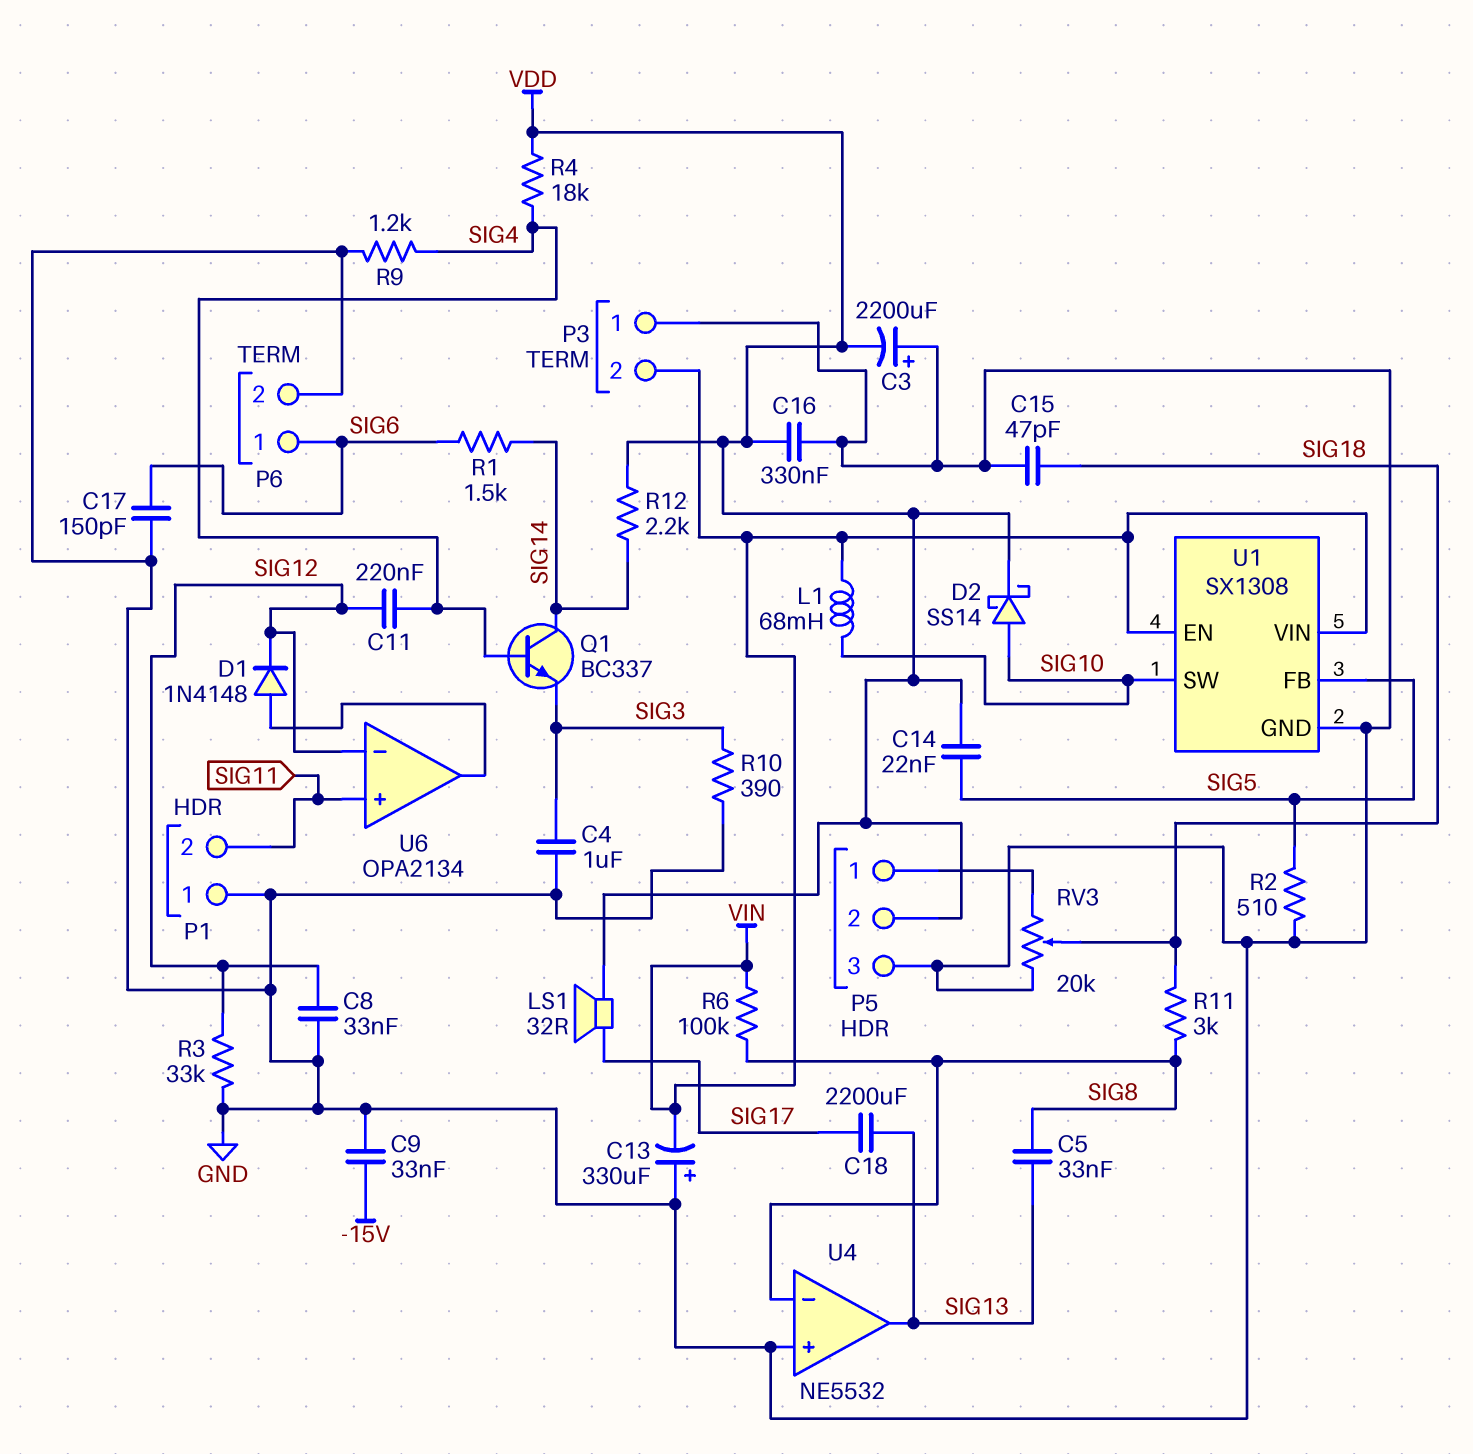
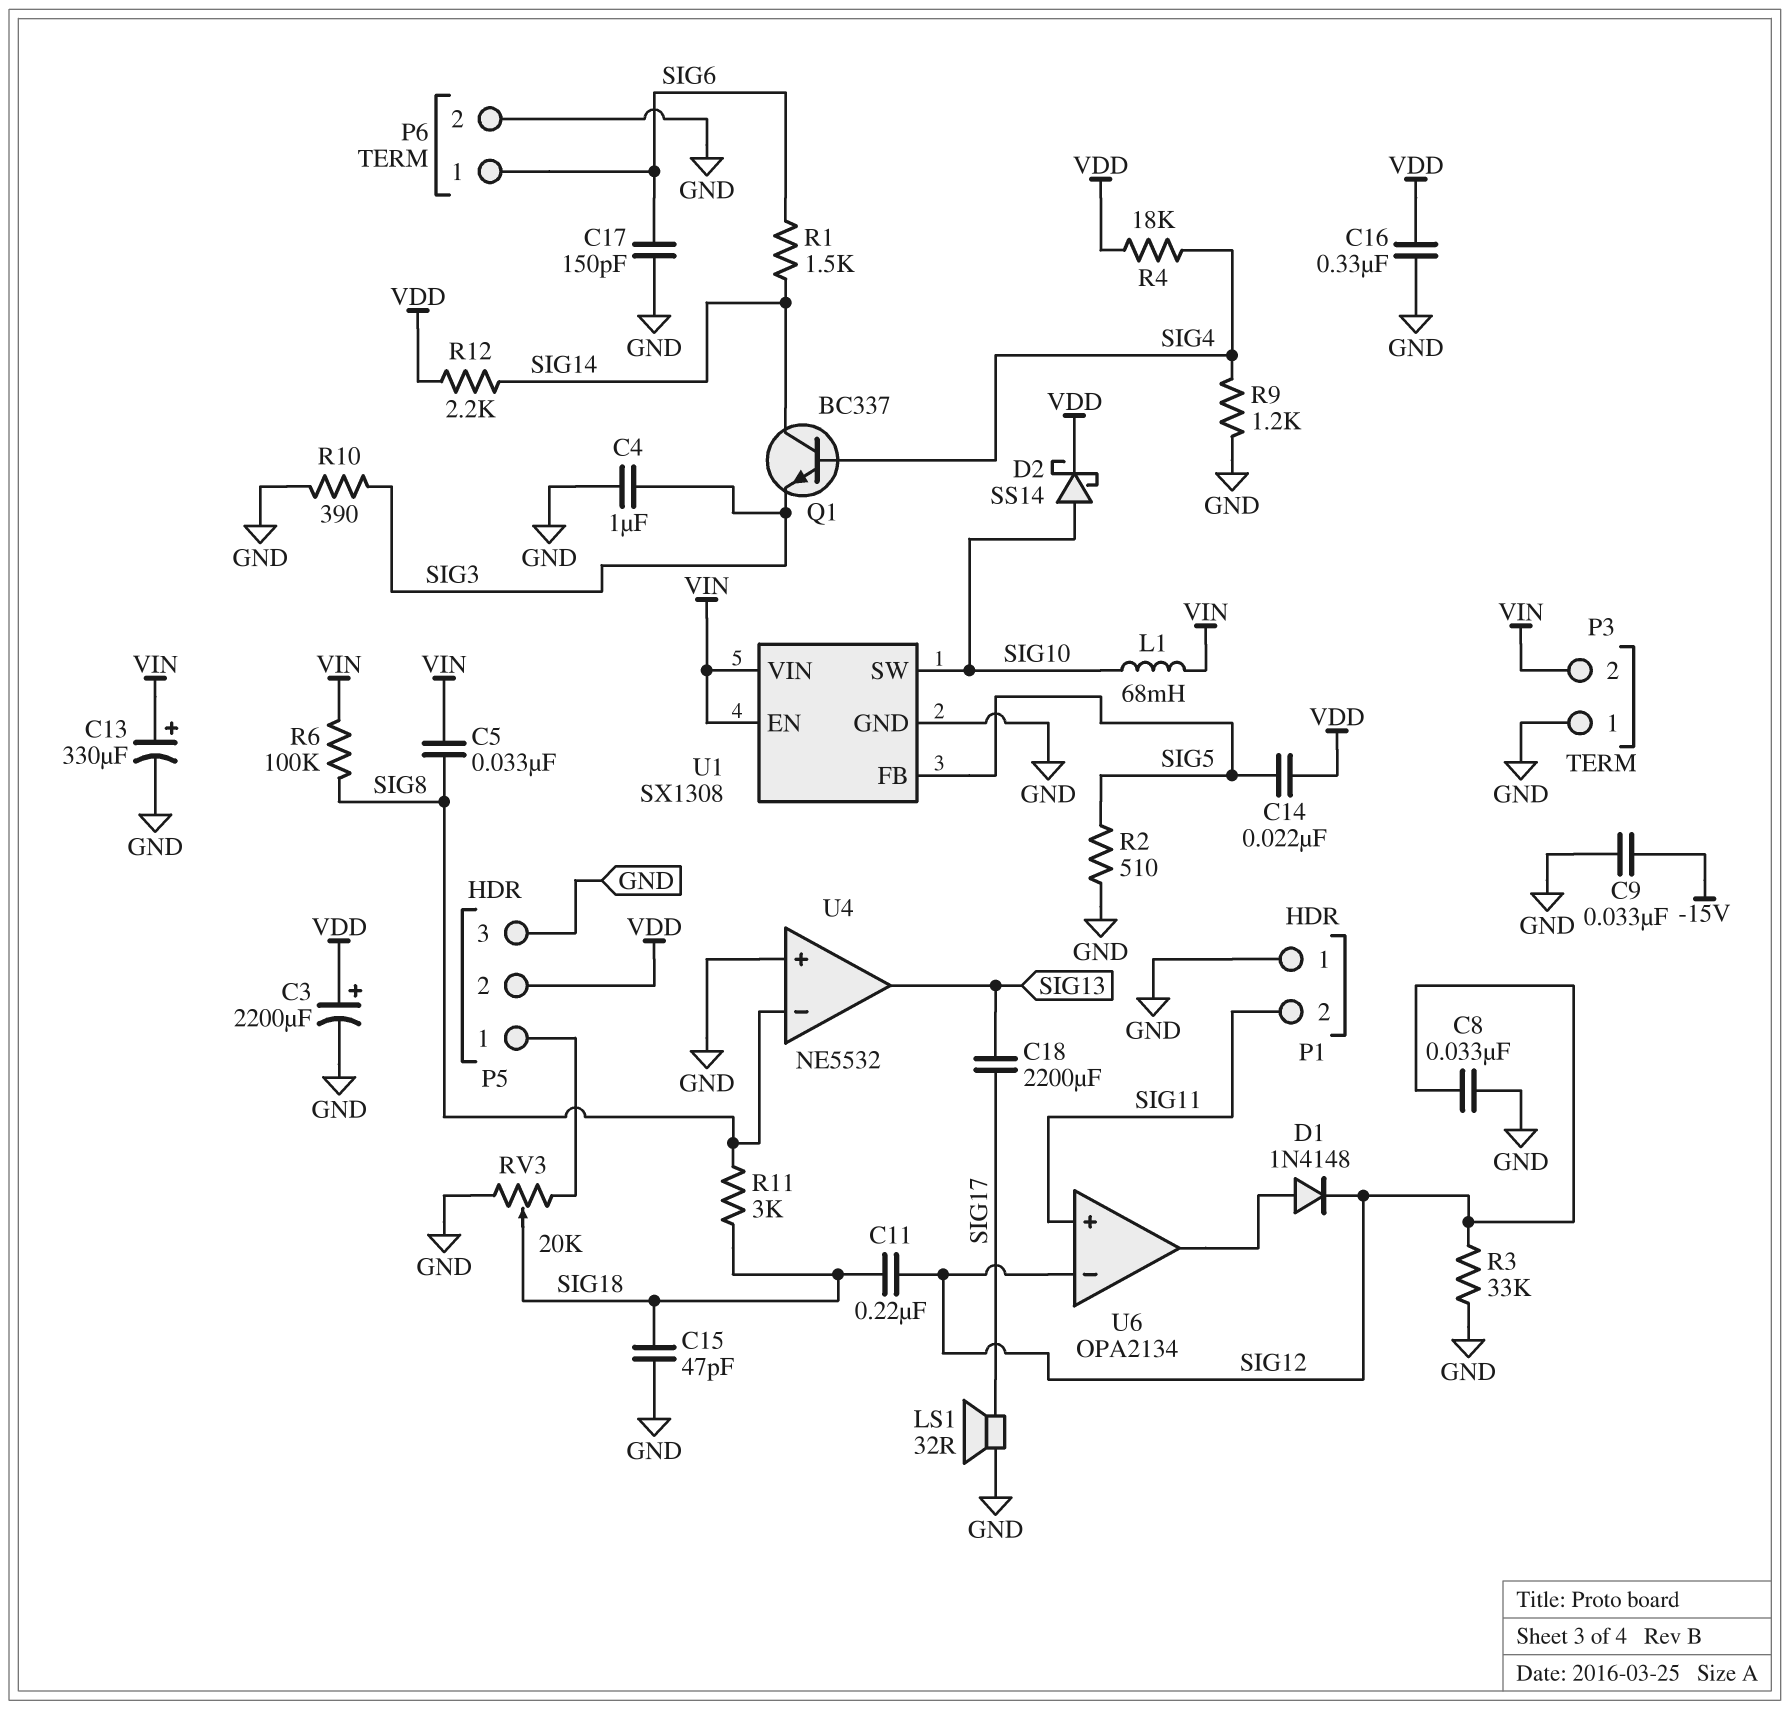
C3: 2200uF (plus GND, minus VDD) -> 2200uF (plus VDD, minus GND)
C5: 33nF (SIG8, SIG13) -> 33nF (SIG8, VIN)
C11: 220nF (SIG4, SIG12) -> 220nF (SIG12, SIG18)
C13: 330uF (plus GND, minus VIN) -> 330uF (plus VIN, minus GND)
LS1: speaker 32R (SIG17, VDD) -> speaker 32R (GND, SIG17)

